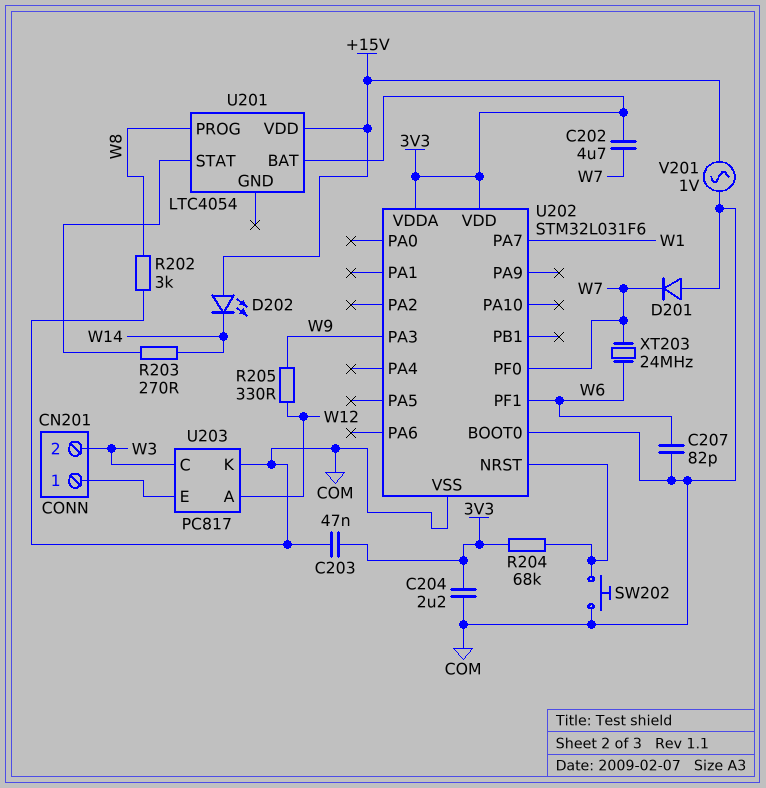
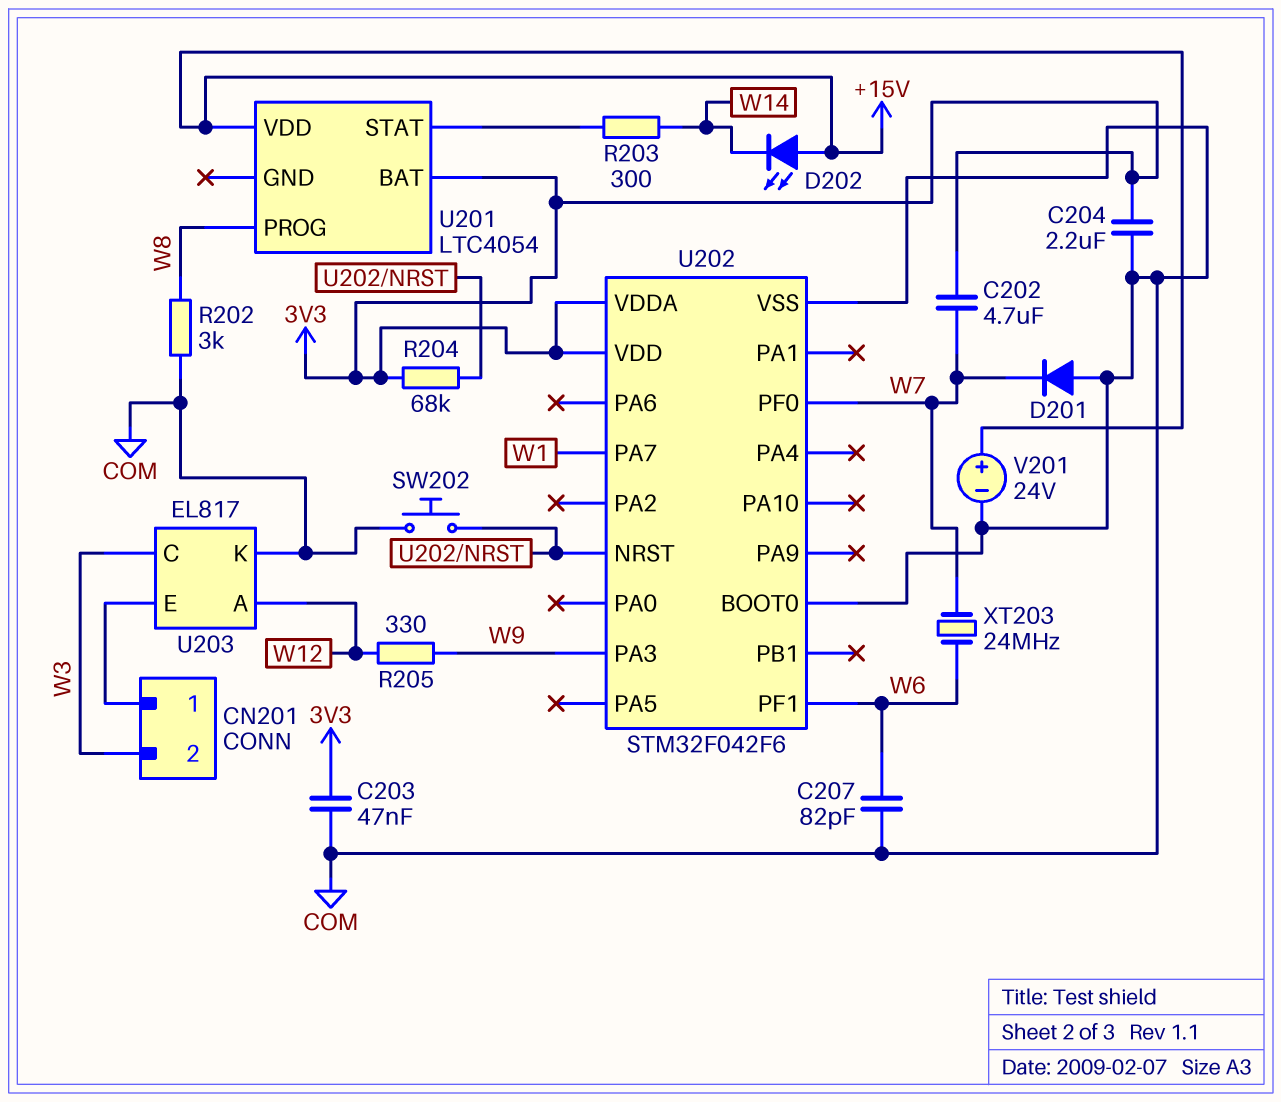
R203: 270 (U201/STAT, W14) -> 300 (U201/STAT, W14)
U202: STM32L031F6 -> STM32F042F6
U203: PC817 -> EL817
V201: AC 1V (+15V, COM) -> 24V (plus +15V, minus COM)

